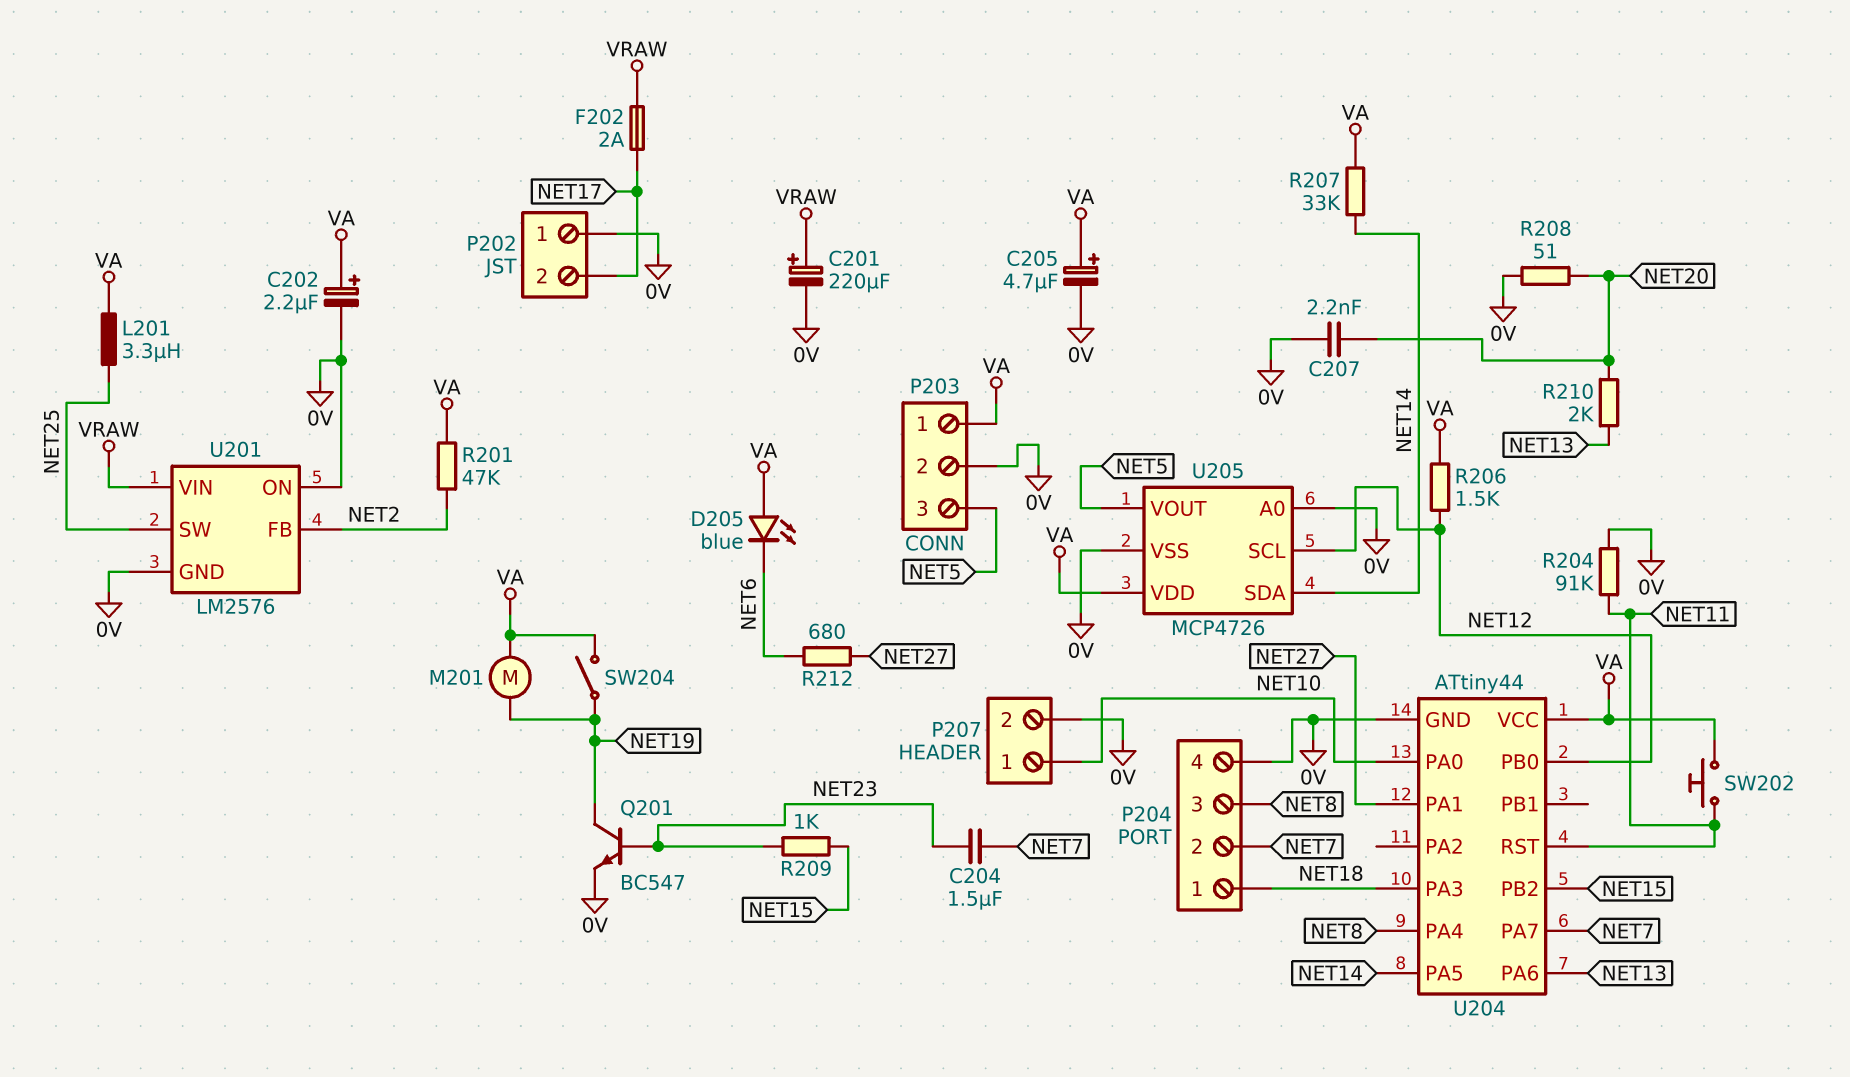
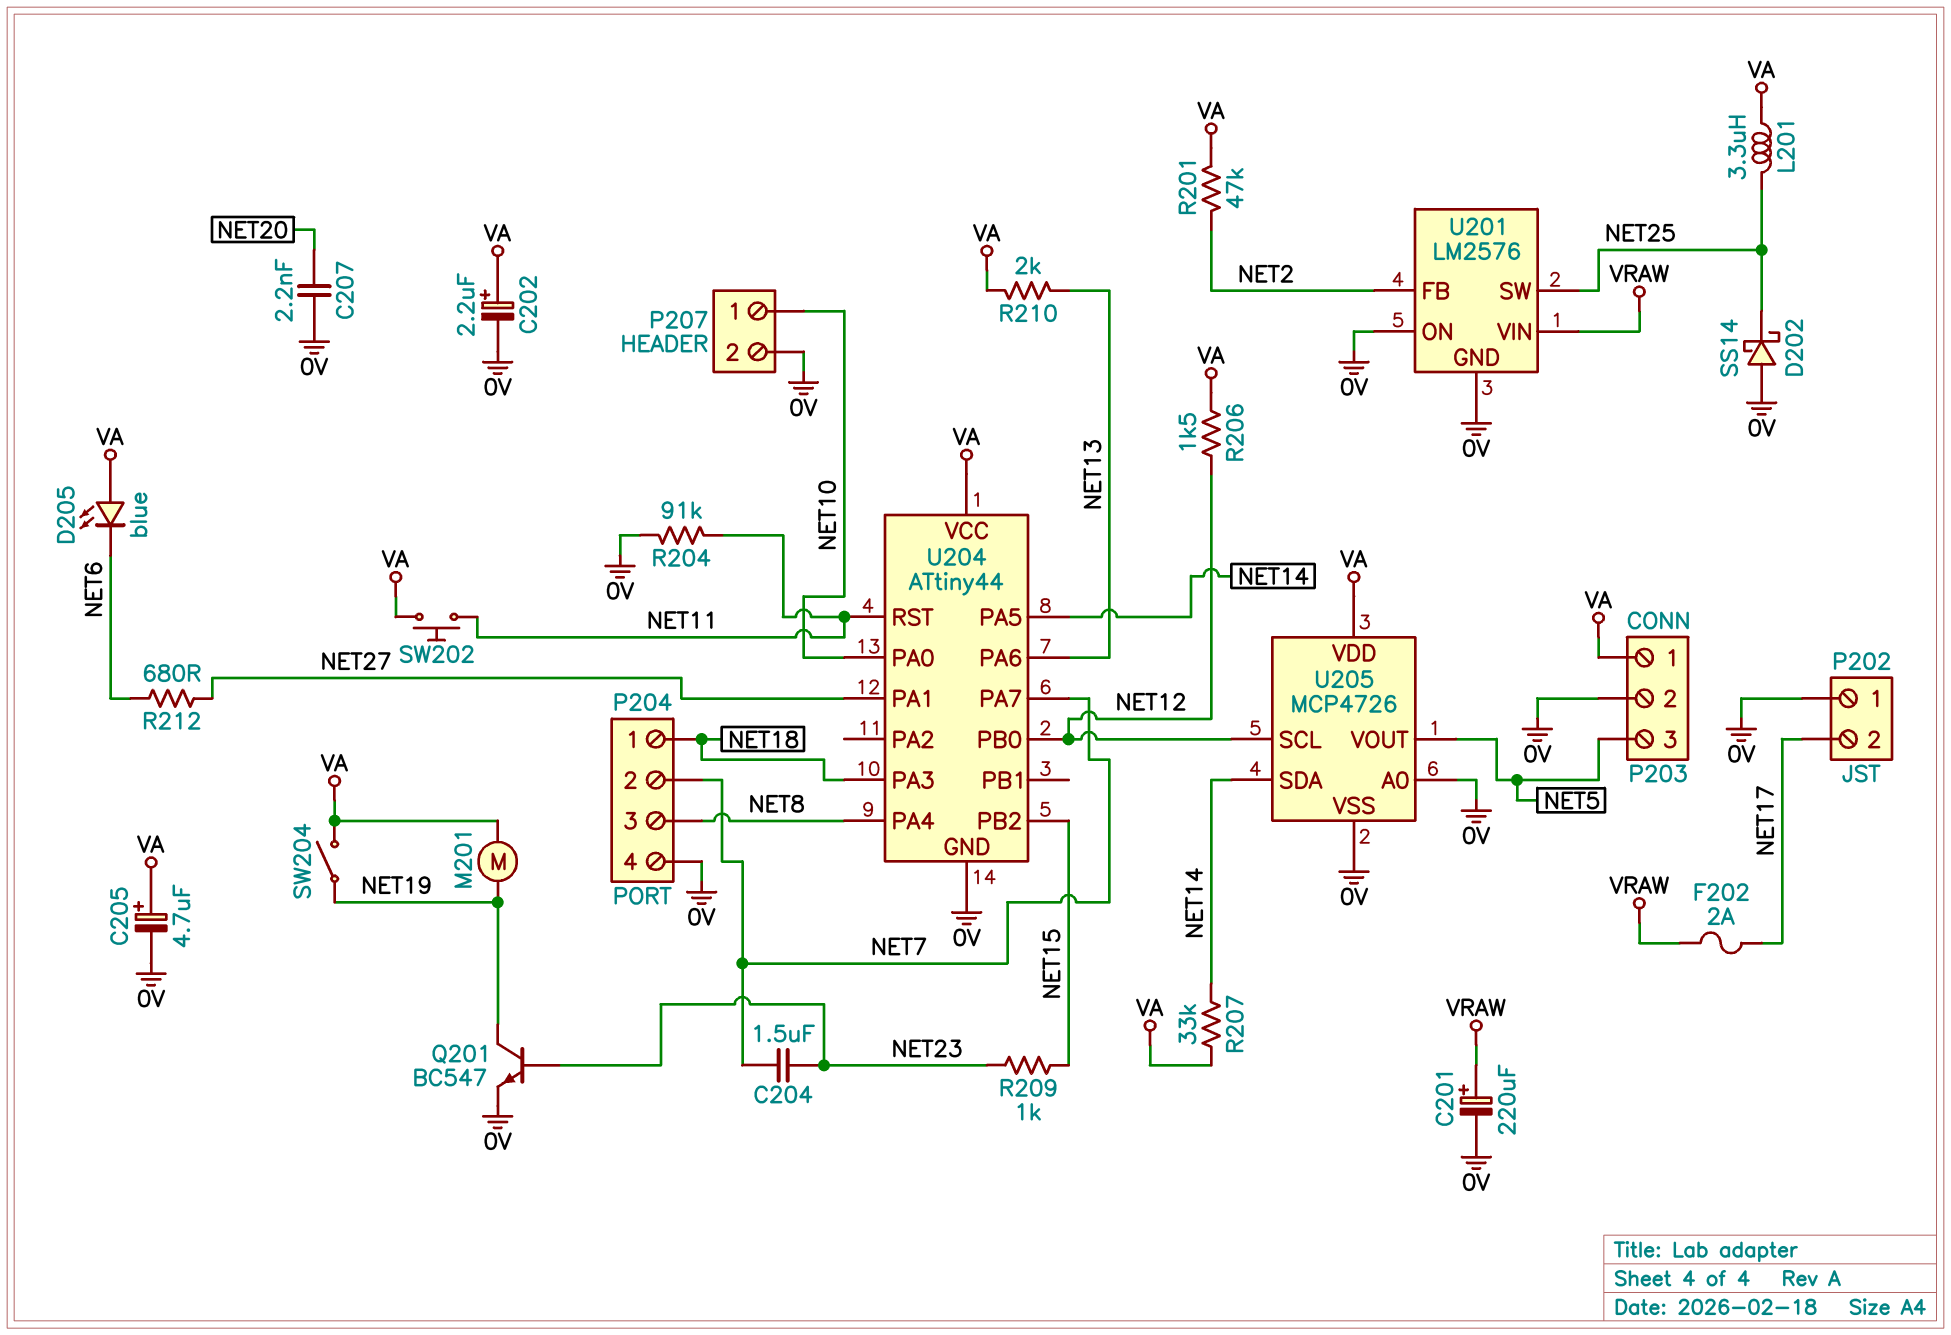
D202: none -> schottky SS14 (A 0V, K NET25)
R208: 51 (0V, NET20) -> none
R210: 2k (NET13, NET20) -> 2k (NET13, VA)

